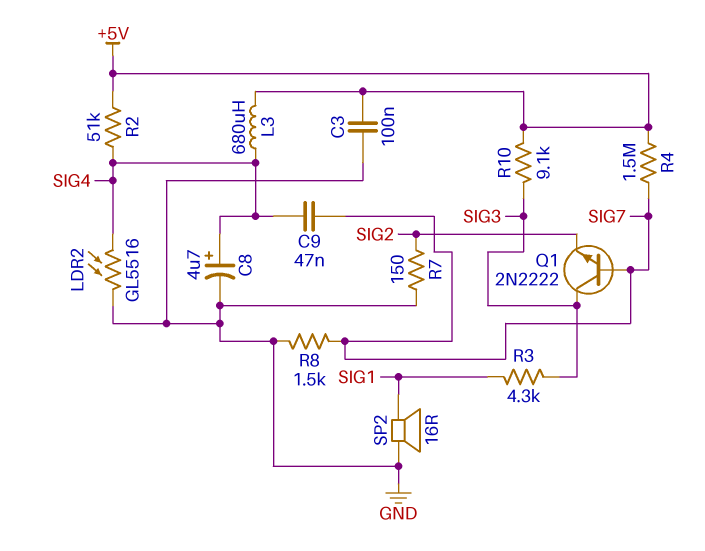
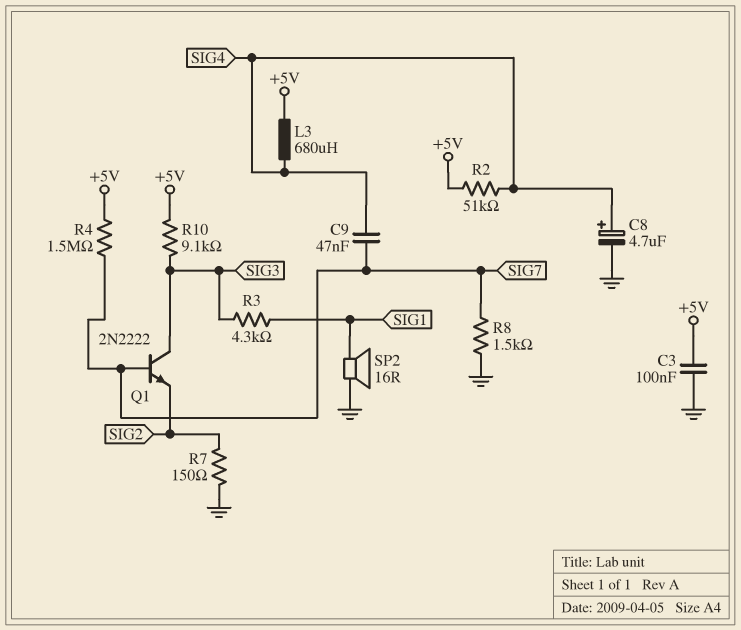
LDR2: GL5516 (GND, SIG4) -> none

